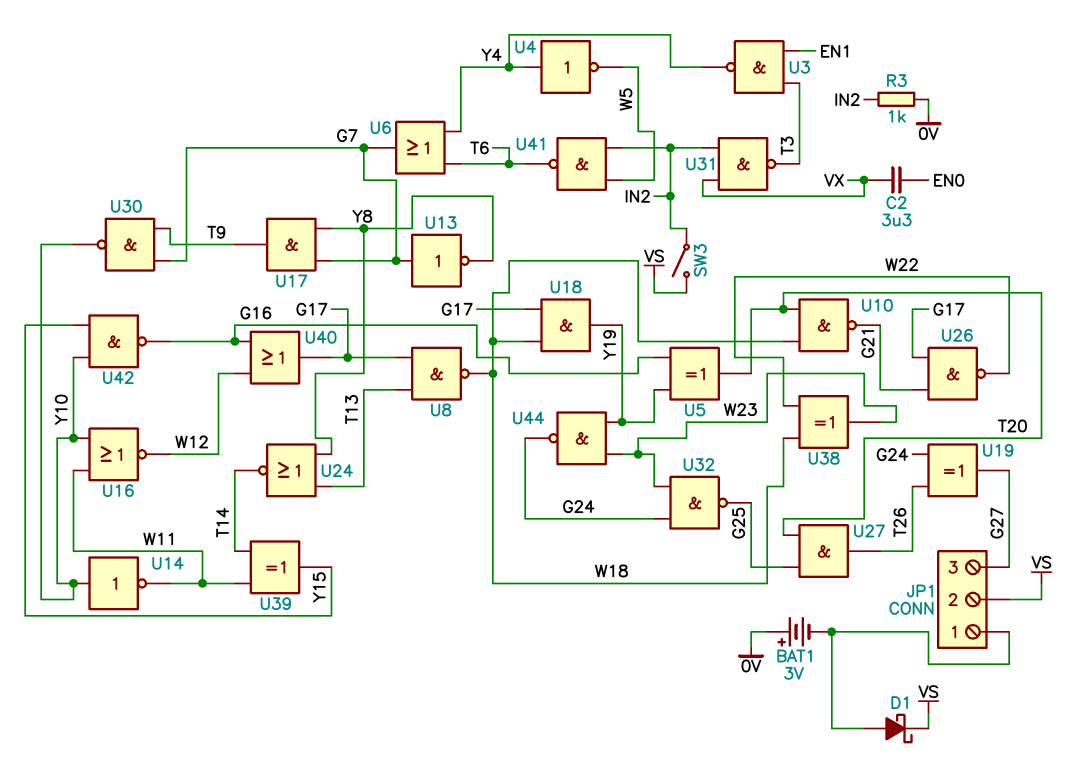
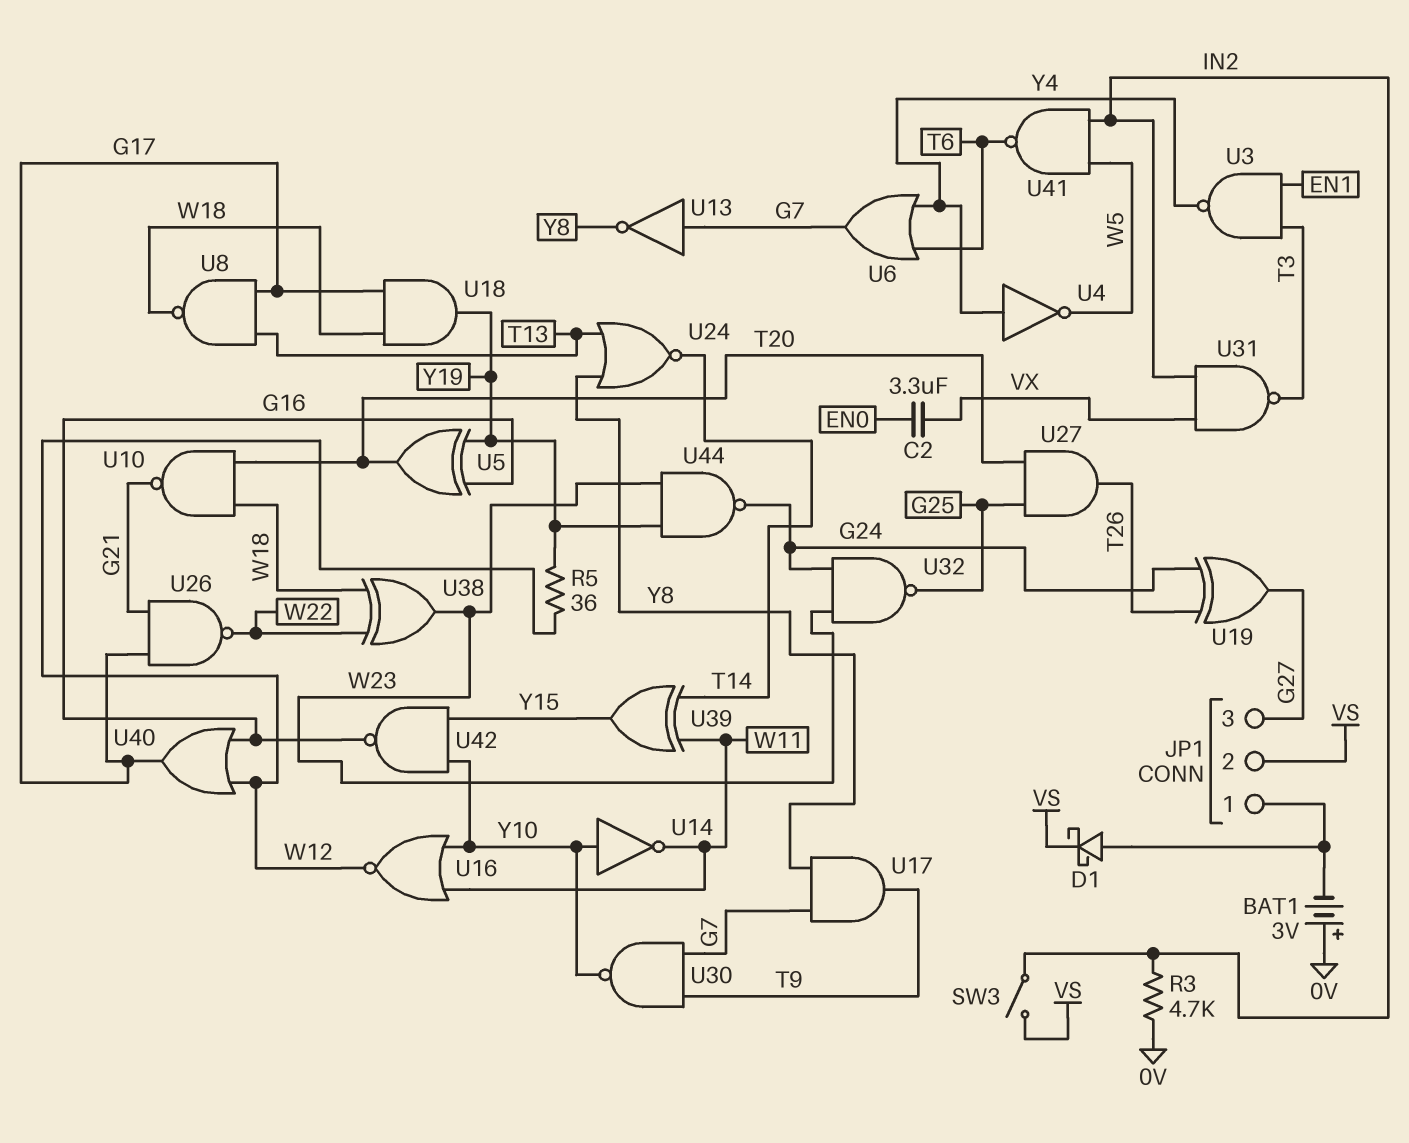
R3: 1k (0V, IN2) -> 4.7k (0V, IN2)
R5: none -> 36 (W12, Y19)

